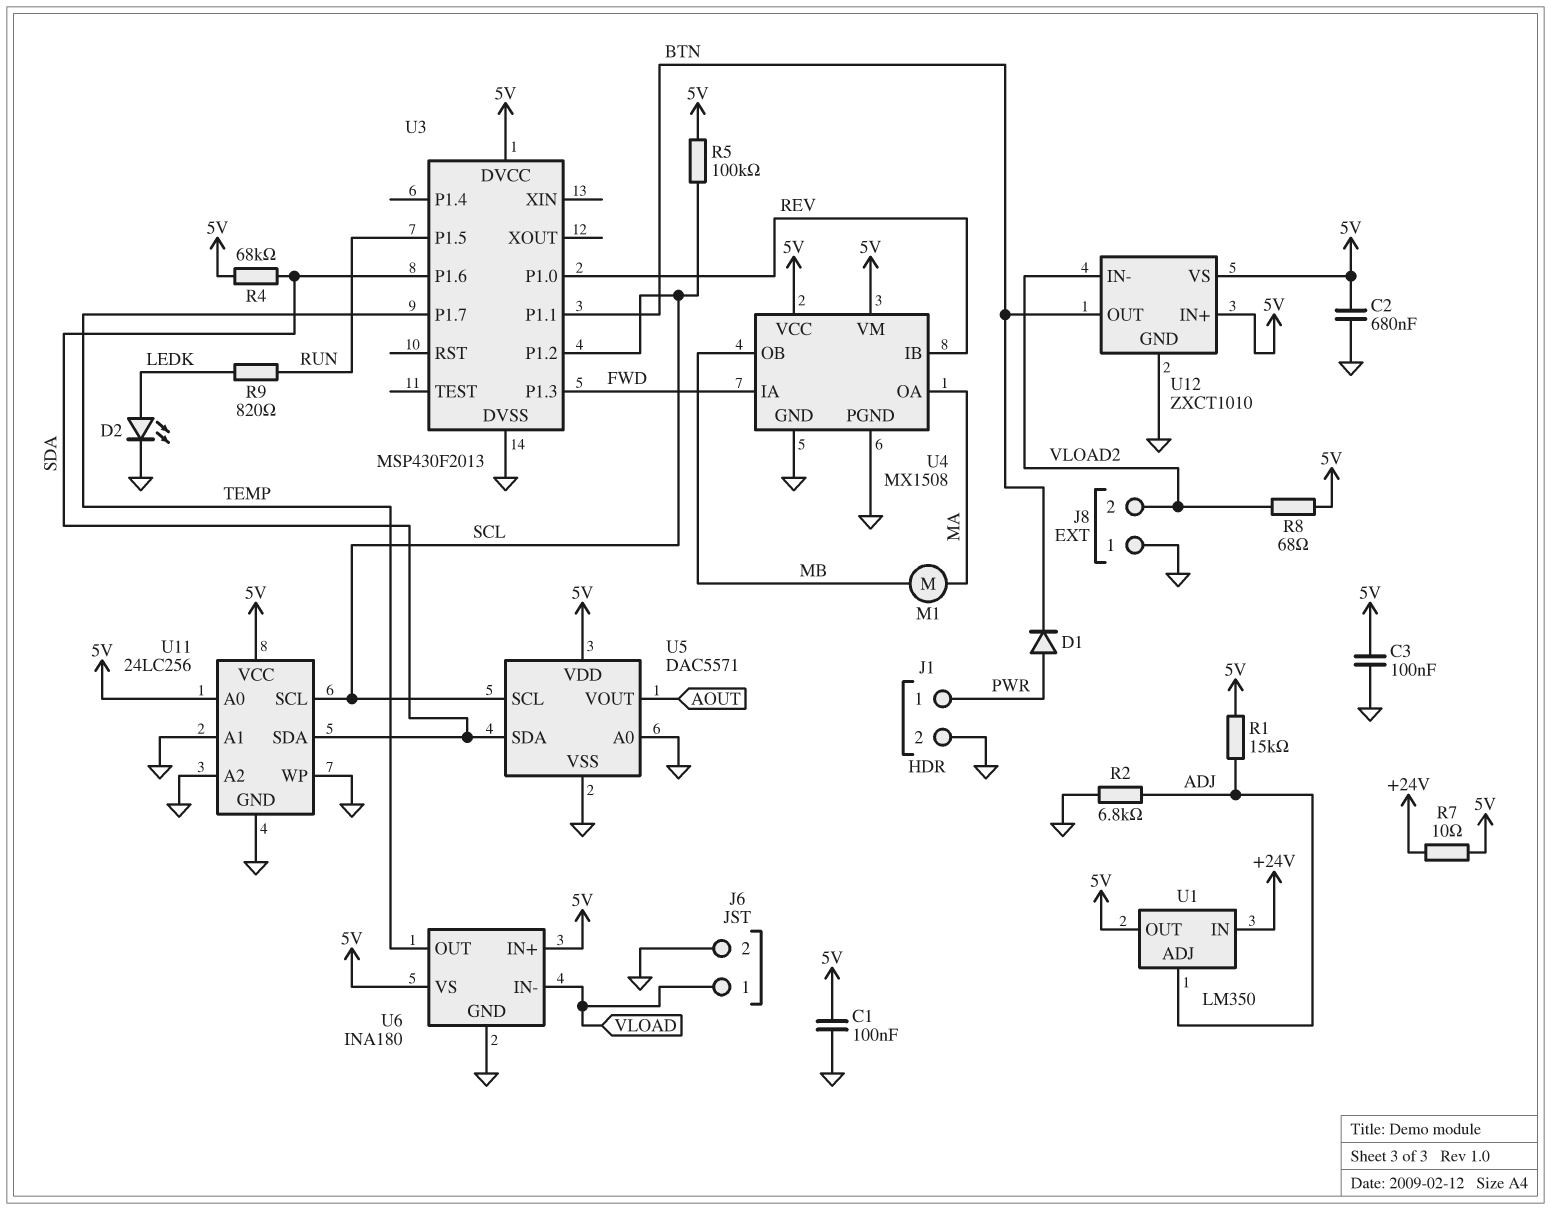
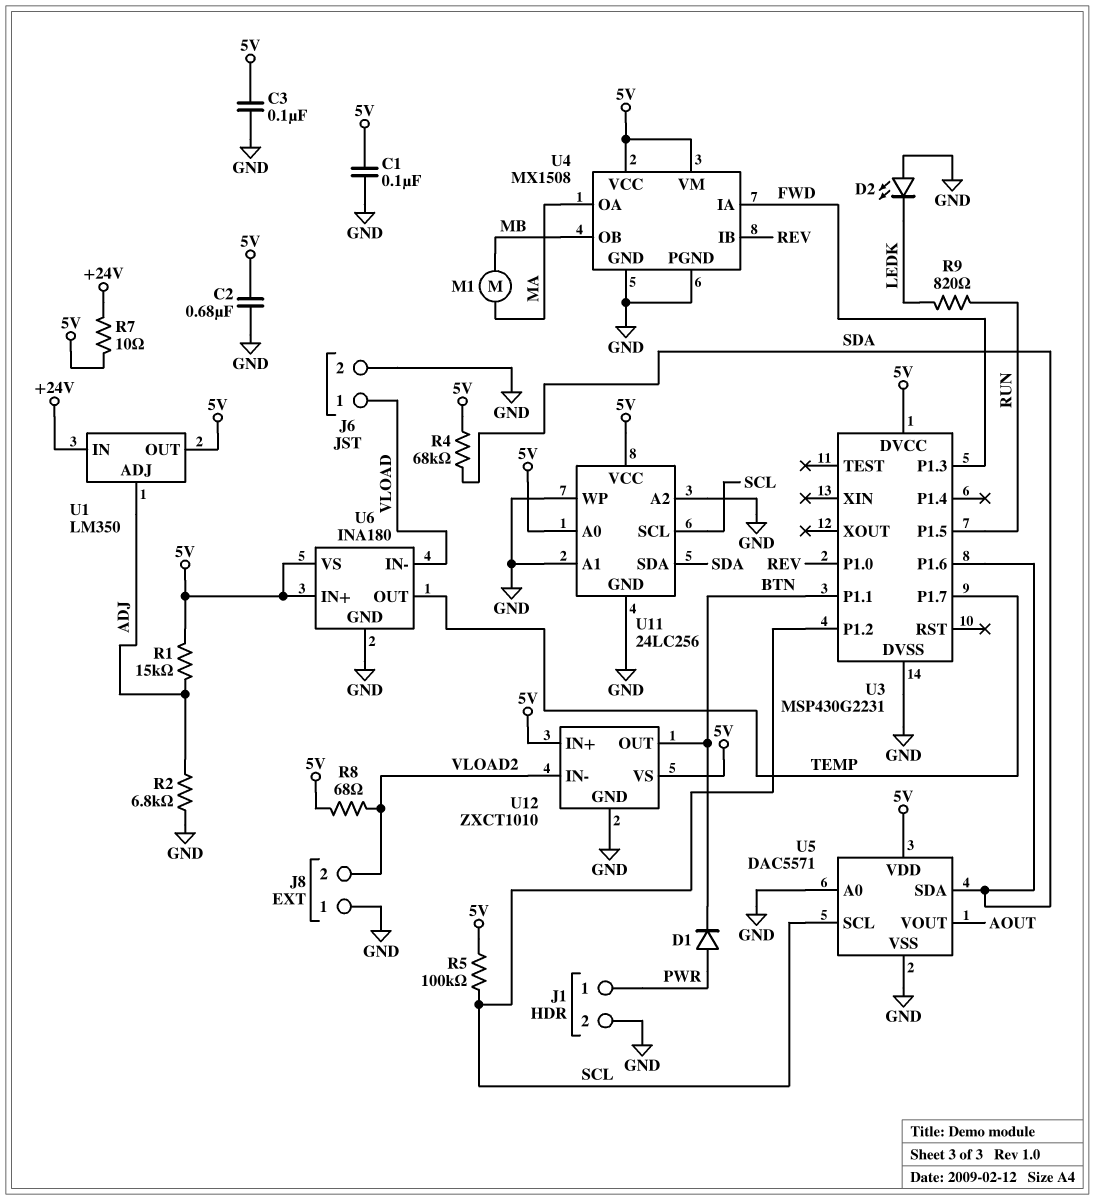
D2: LED (A LEDK, K GND) -> LED (A GND, K LEDK)
U3: MSP430F2013 -> MSP430G2231

